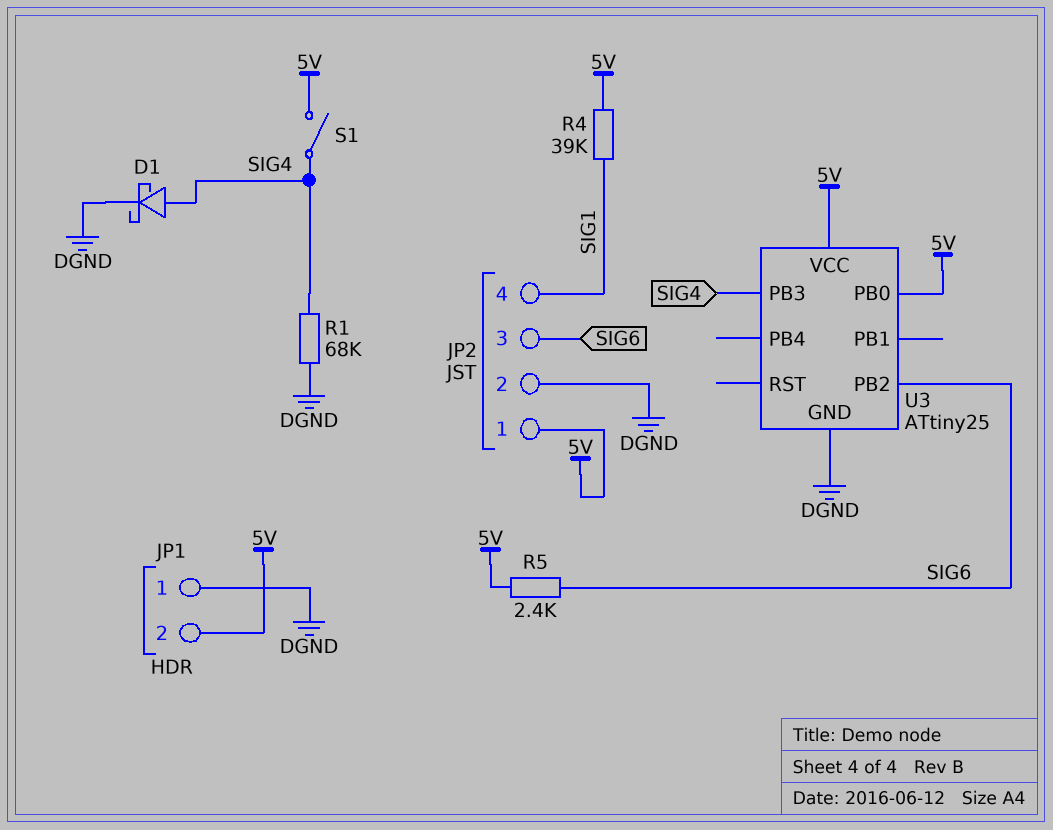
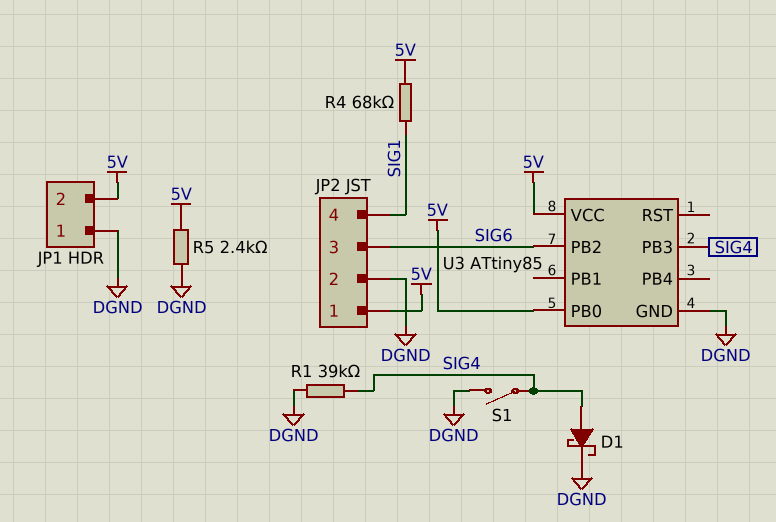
R1: 68k (DGND, SIG4) -> 39k (DGND, SIG4)
R4: 39k (5V, SIG1) -> 68k (5V, SIG1)
R5: 2.4k (5V, SIG6) -> 2.4k (5V, DGND)
S1: switch (5V, SIG4) -> switch (DGND, SIG4)
U3: ATtiny25 -> ATtiny85

